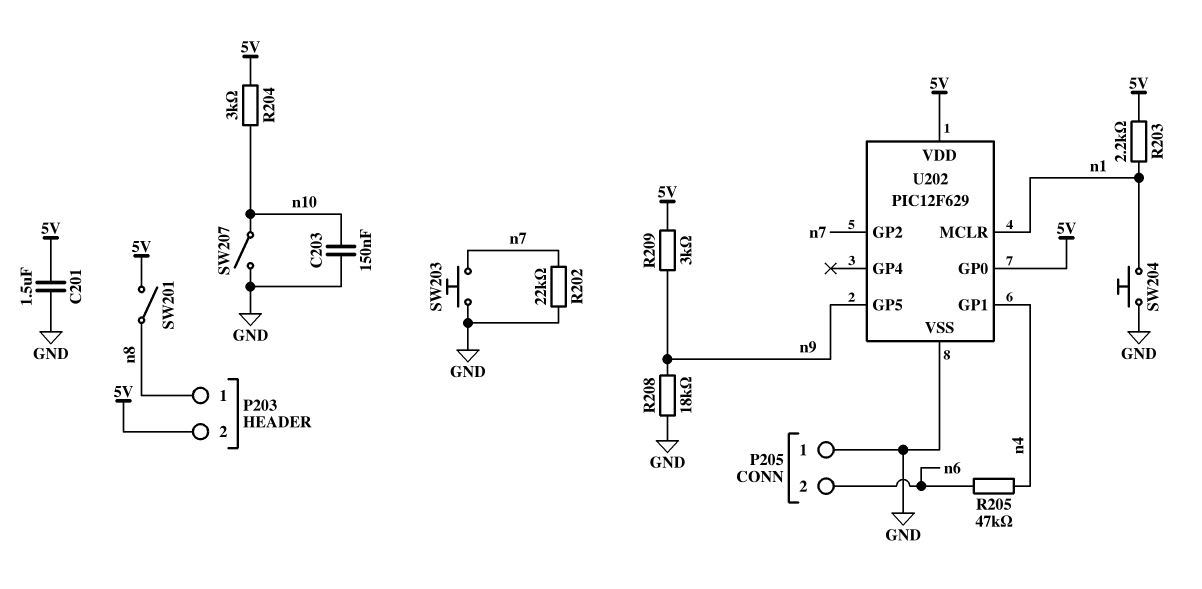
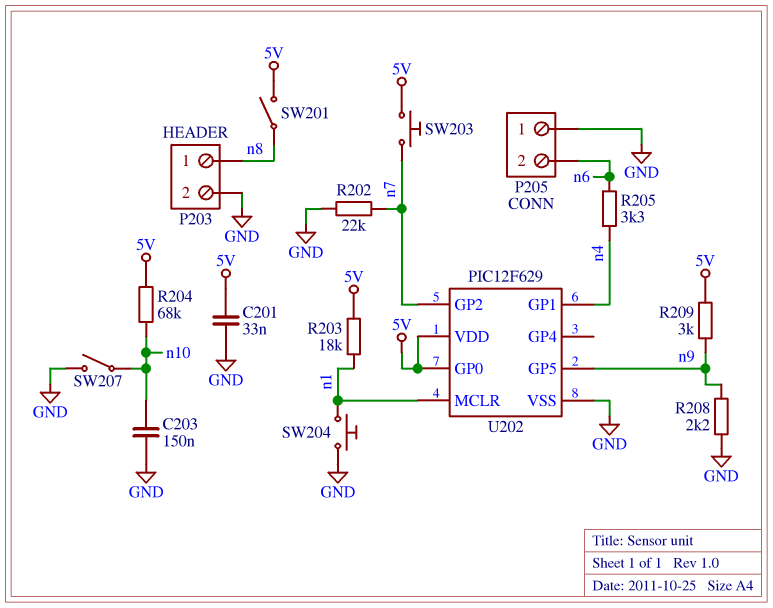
C201: 1.5uF (5V, GND) -> 33nF (5V, GND)
P203 pin 2: 5V -> GND
R203: 2.2k (5V, n1) -> 18k (5V, n1)
R204: 3k (5V, n10) -> 68k (5V, n10)
R205: 47k (n4, n6) -> 3.3k (n4, n6)
R208: 18k (GND, n9) -> 2.2k (GND, n9)
SW203: button (GND, n7) -> button (5V, n7)

